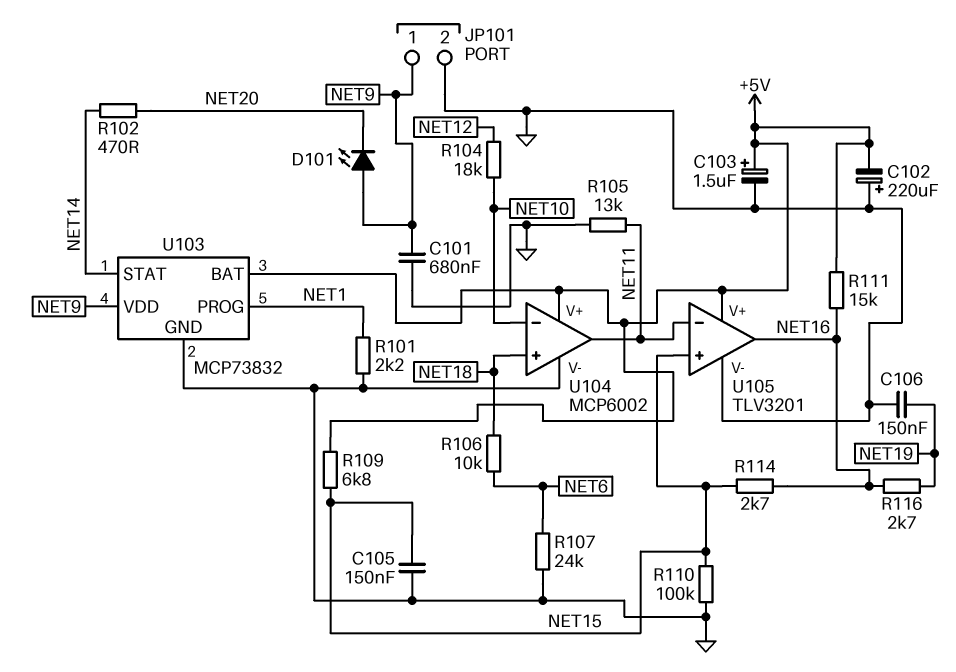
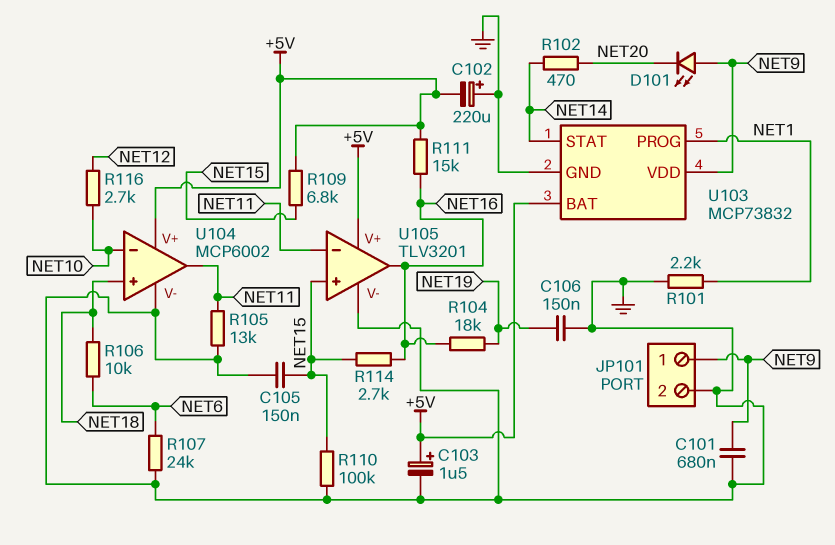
R104: 18k (NET10, NET12) -> 18k (NET16, NET19)
R116: 2.7k (NET16, NET19) -> 2.7k (NET10, NET12)

